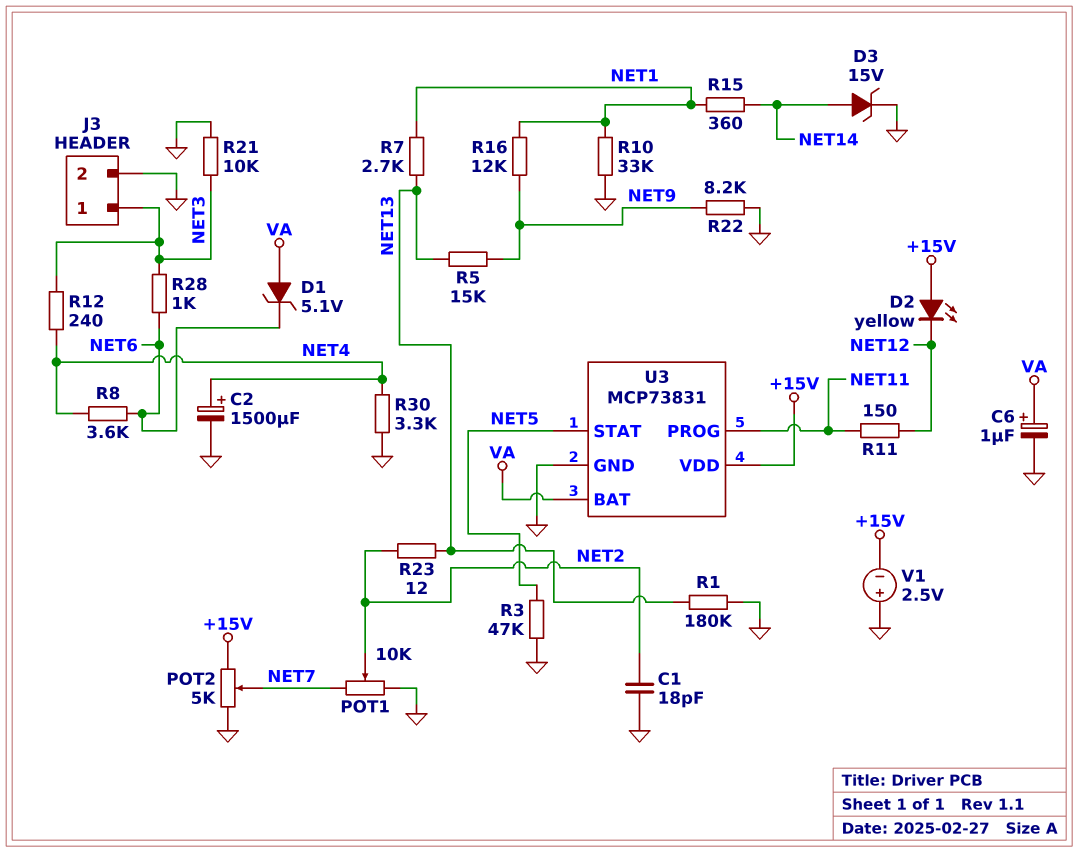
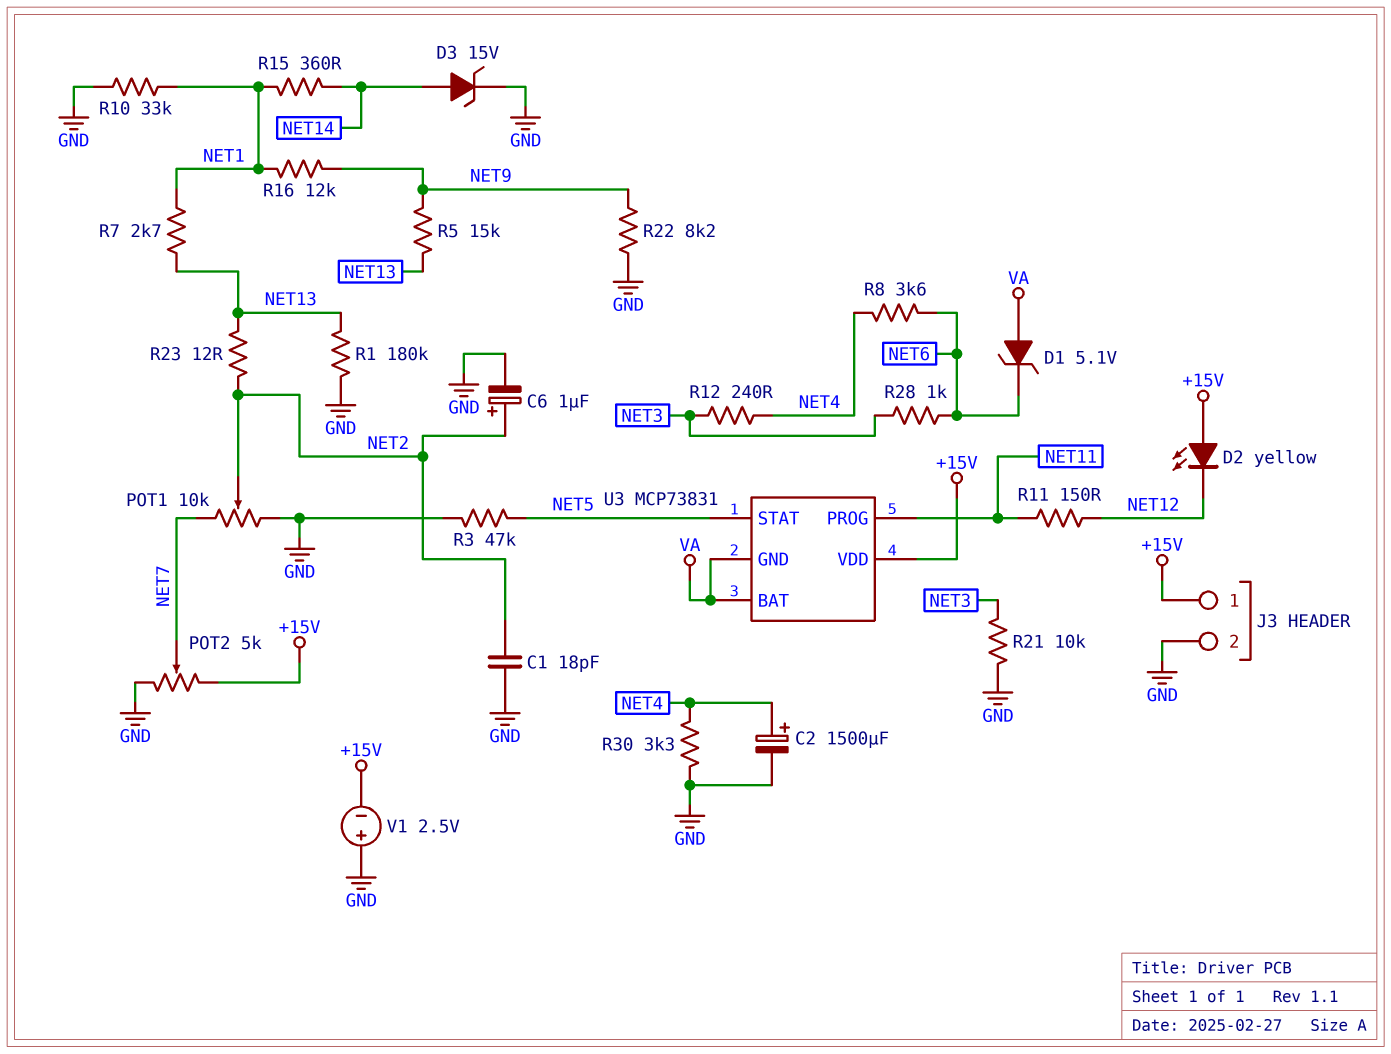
C6: 1uF (plus VA, minus GND) -> 1uF (plus NET2, minus GND)
J3 pin 1: NET3 -> +15V
U3 pin GND: GND -> VA

